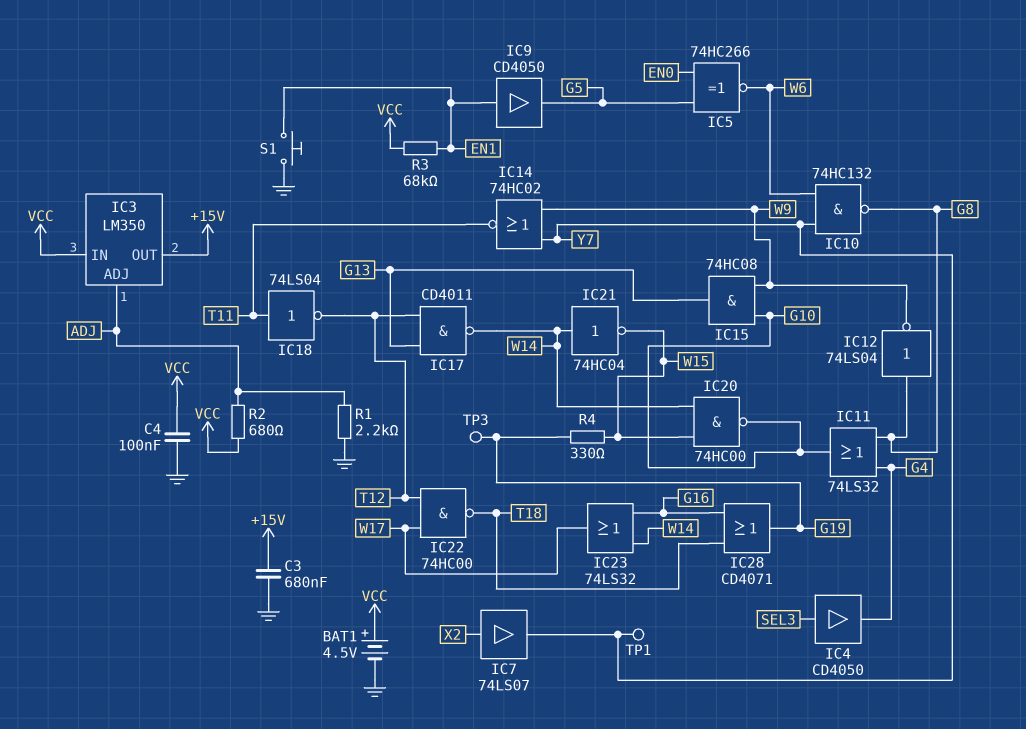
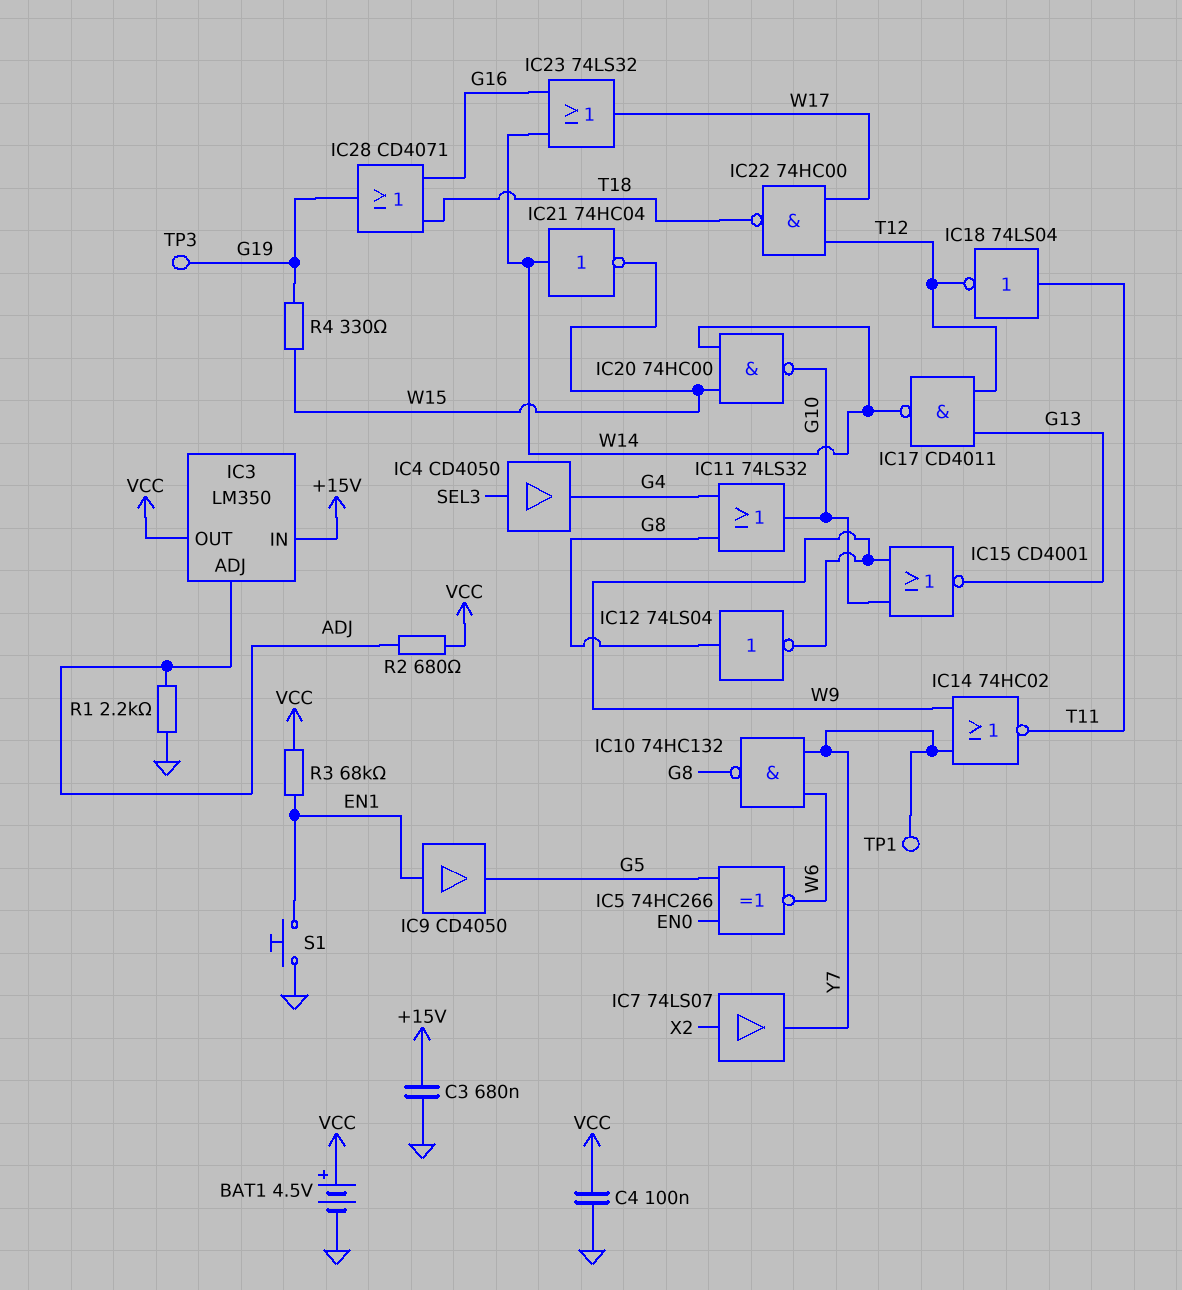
IC3 pin IN: VCC -> +15V
IC3 pin OUT: +15V -> VCC
IC15: AND 74HC08 (in G10, in W9, out G13) -> NOR CD4001 (in G10, in W9, out G13)

